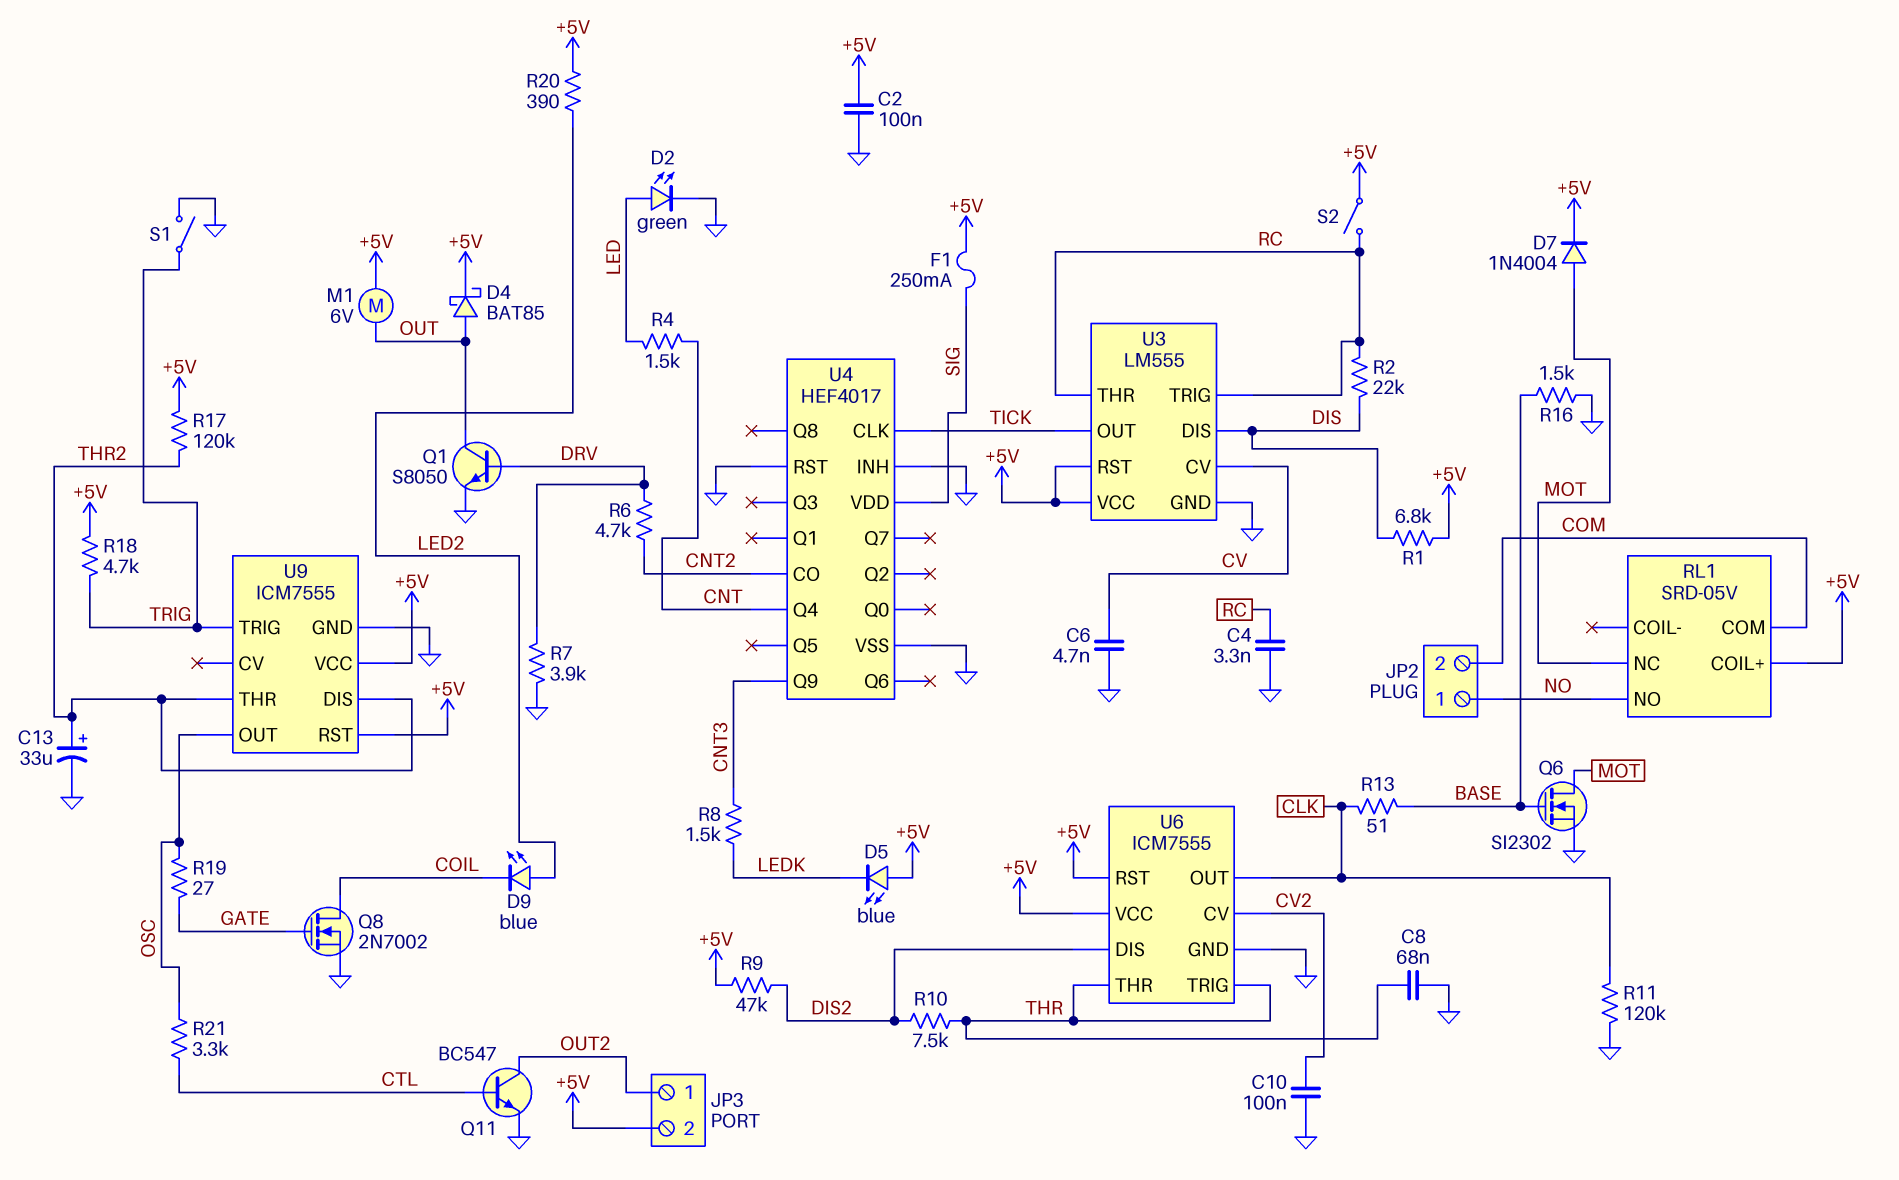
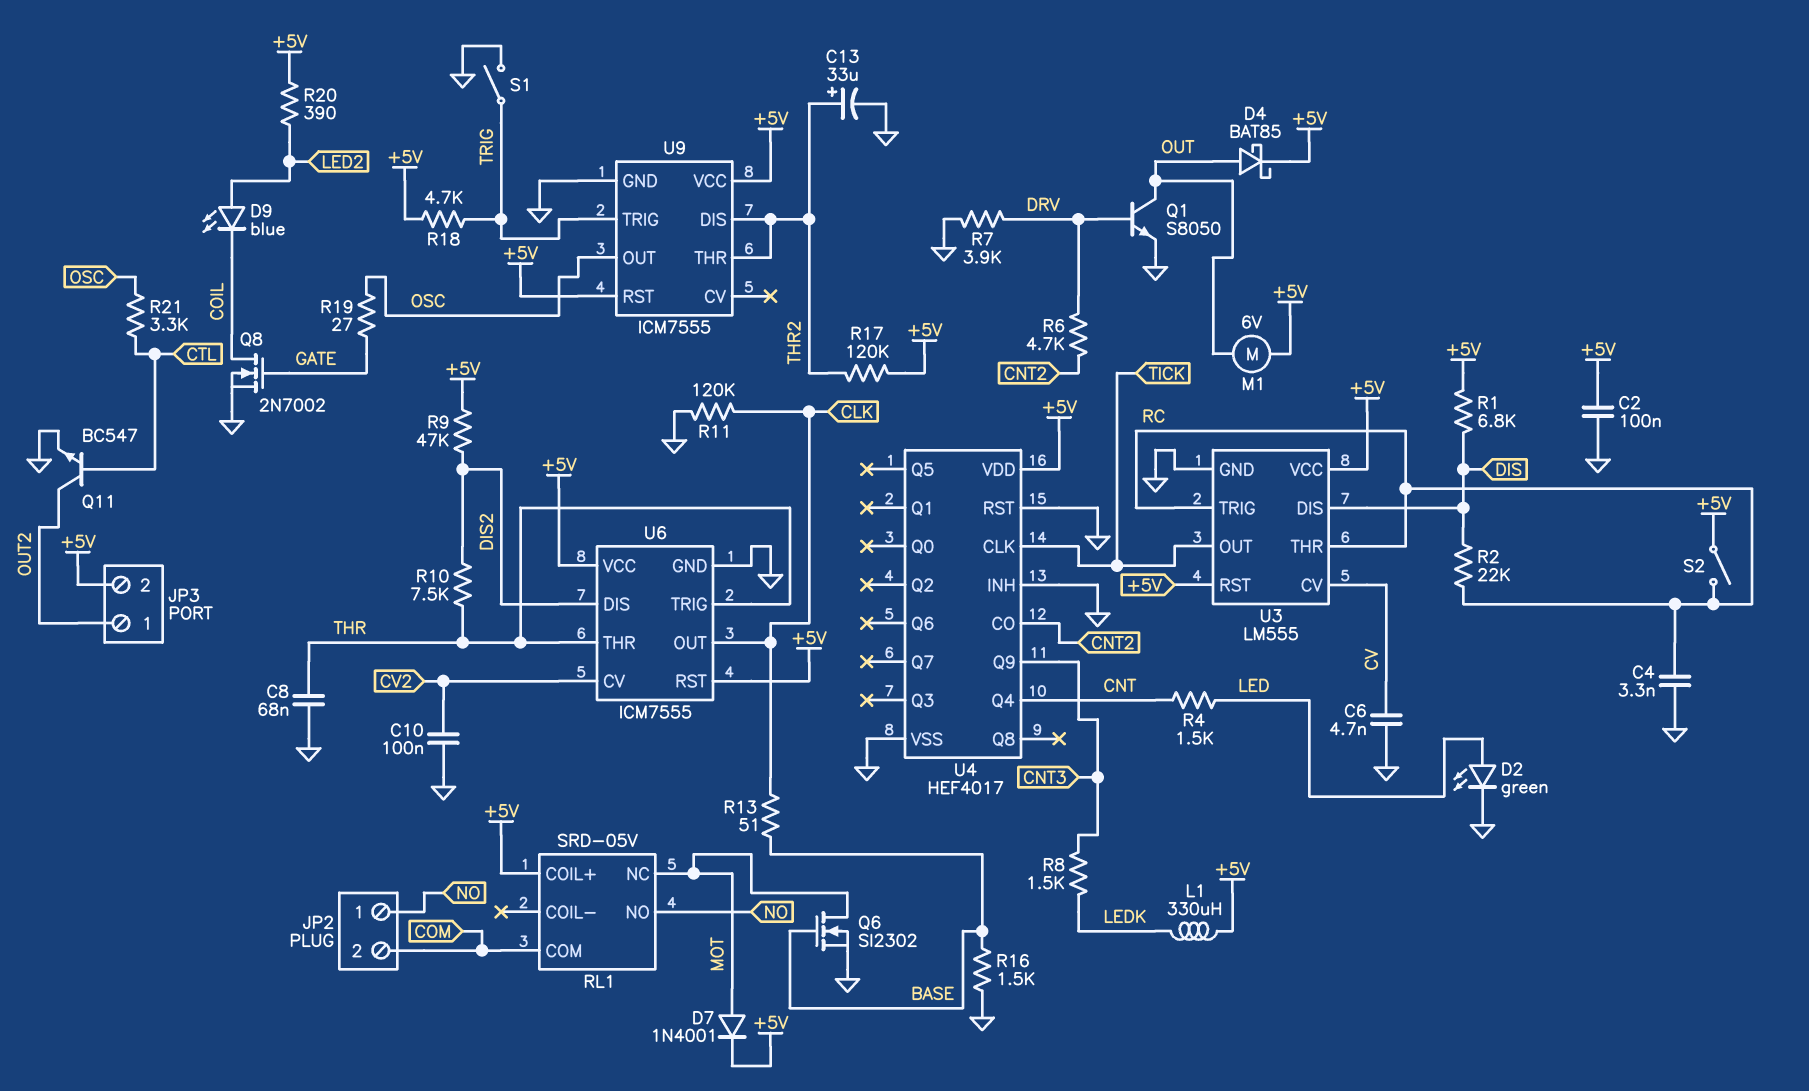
D5: LED blue (A +5V, K LEDK) -> none
D7: diode 1N4004 (A MOT, K +5V) -> diode 1N4001 (A MOT, K +5V)
F1: 250mA (+5V, SIG) -> none
L1: none -> 330uH (+5V, LEDK)
U4 pin VDD: SIG -> +5V

